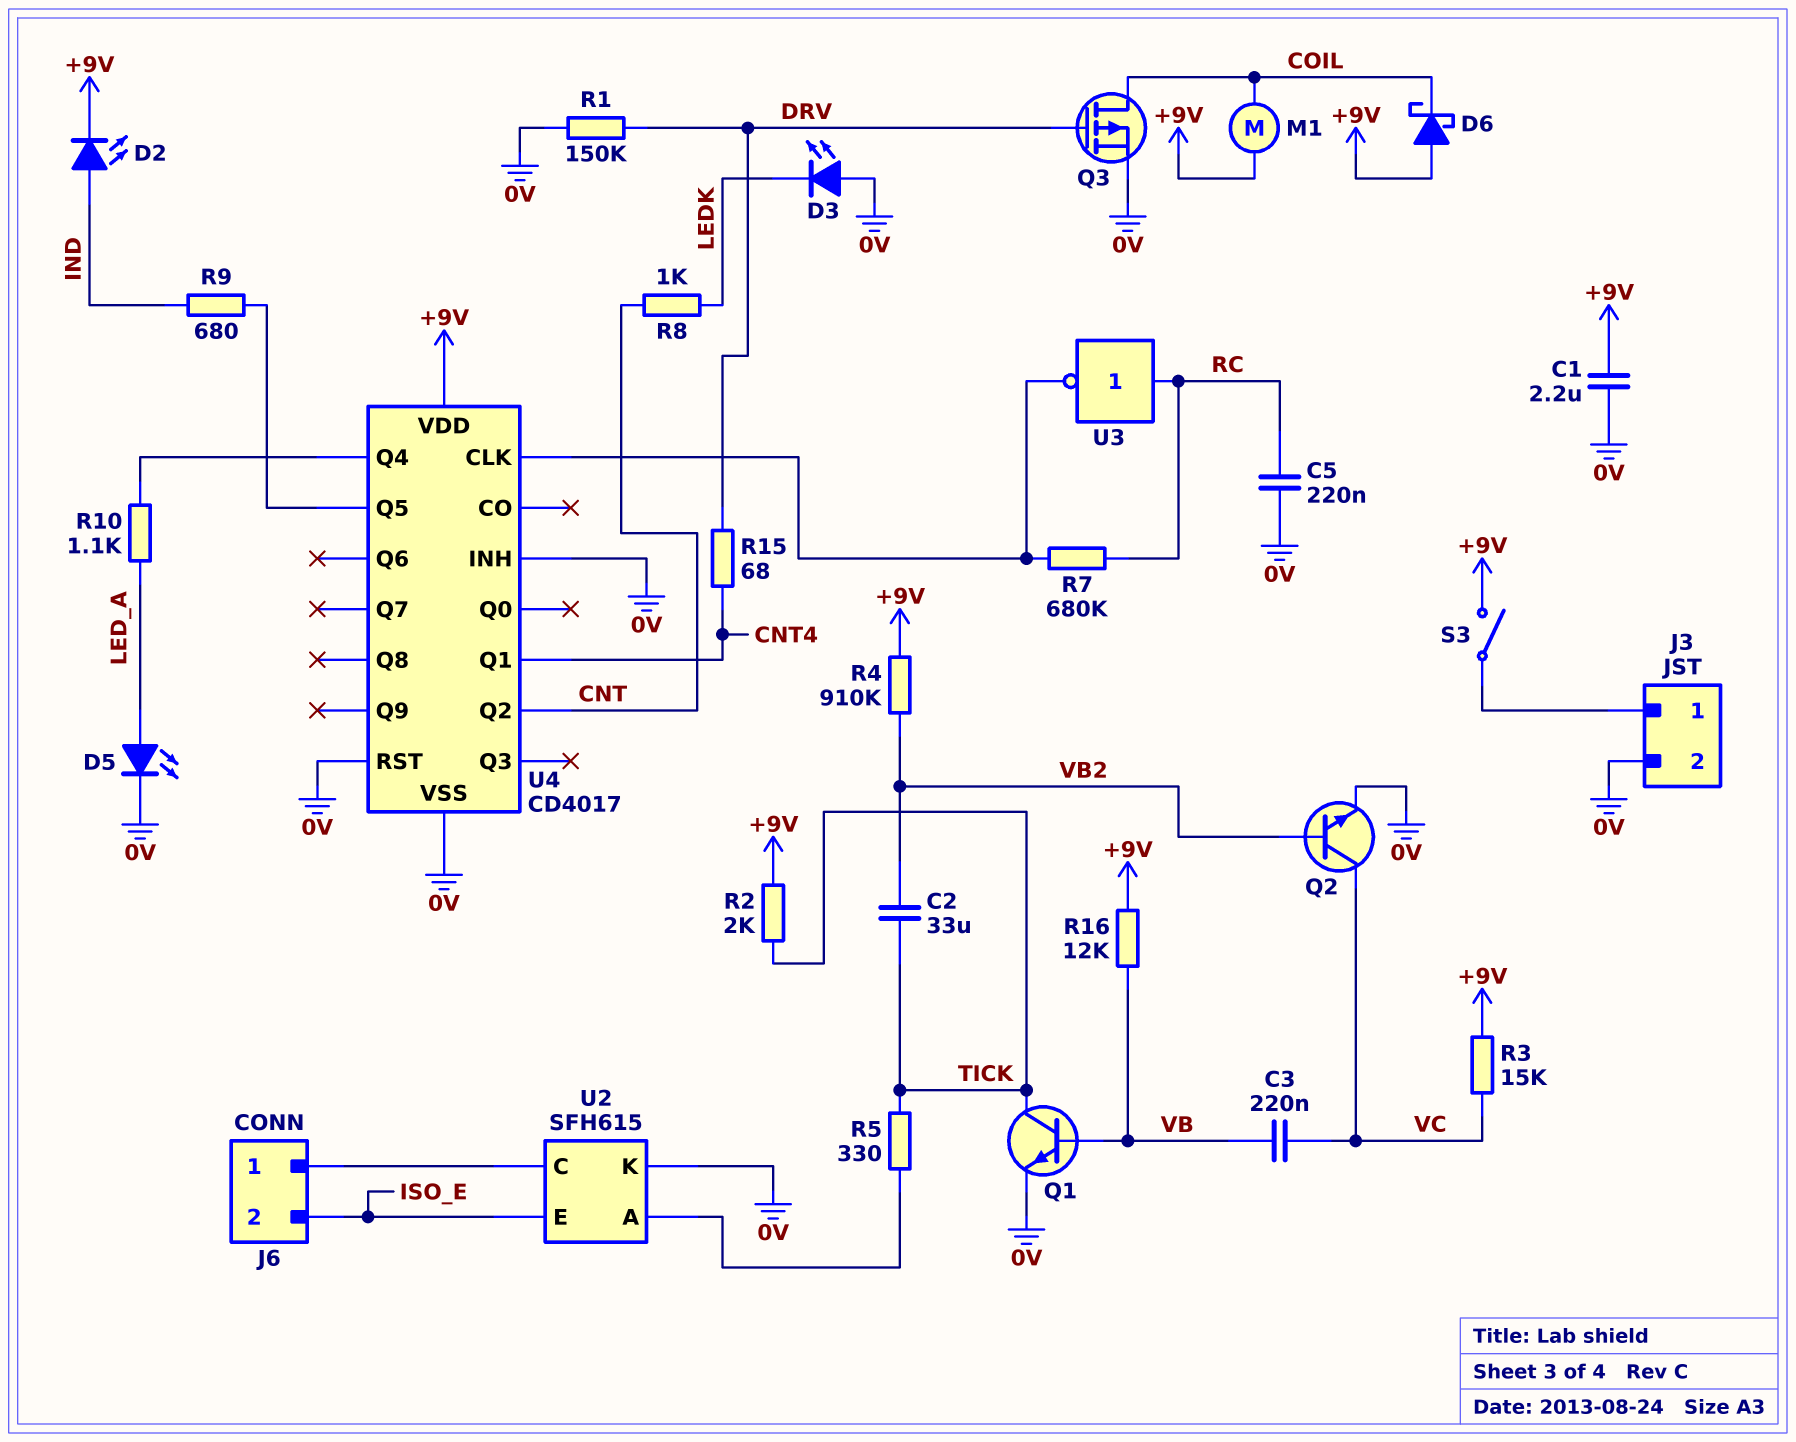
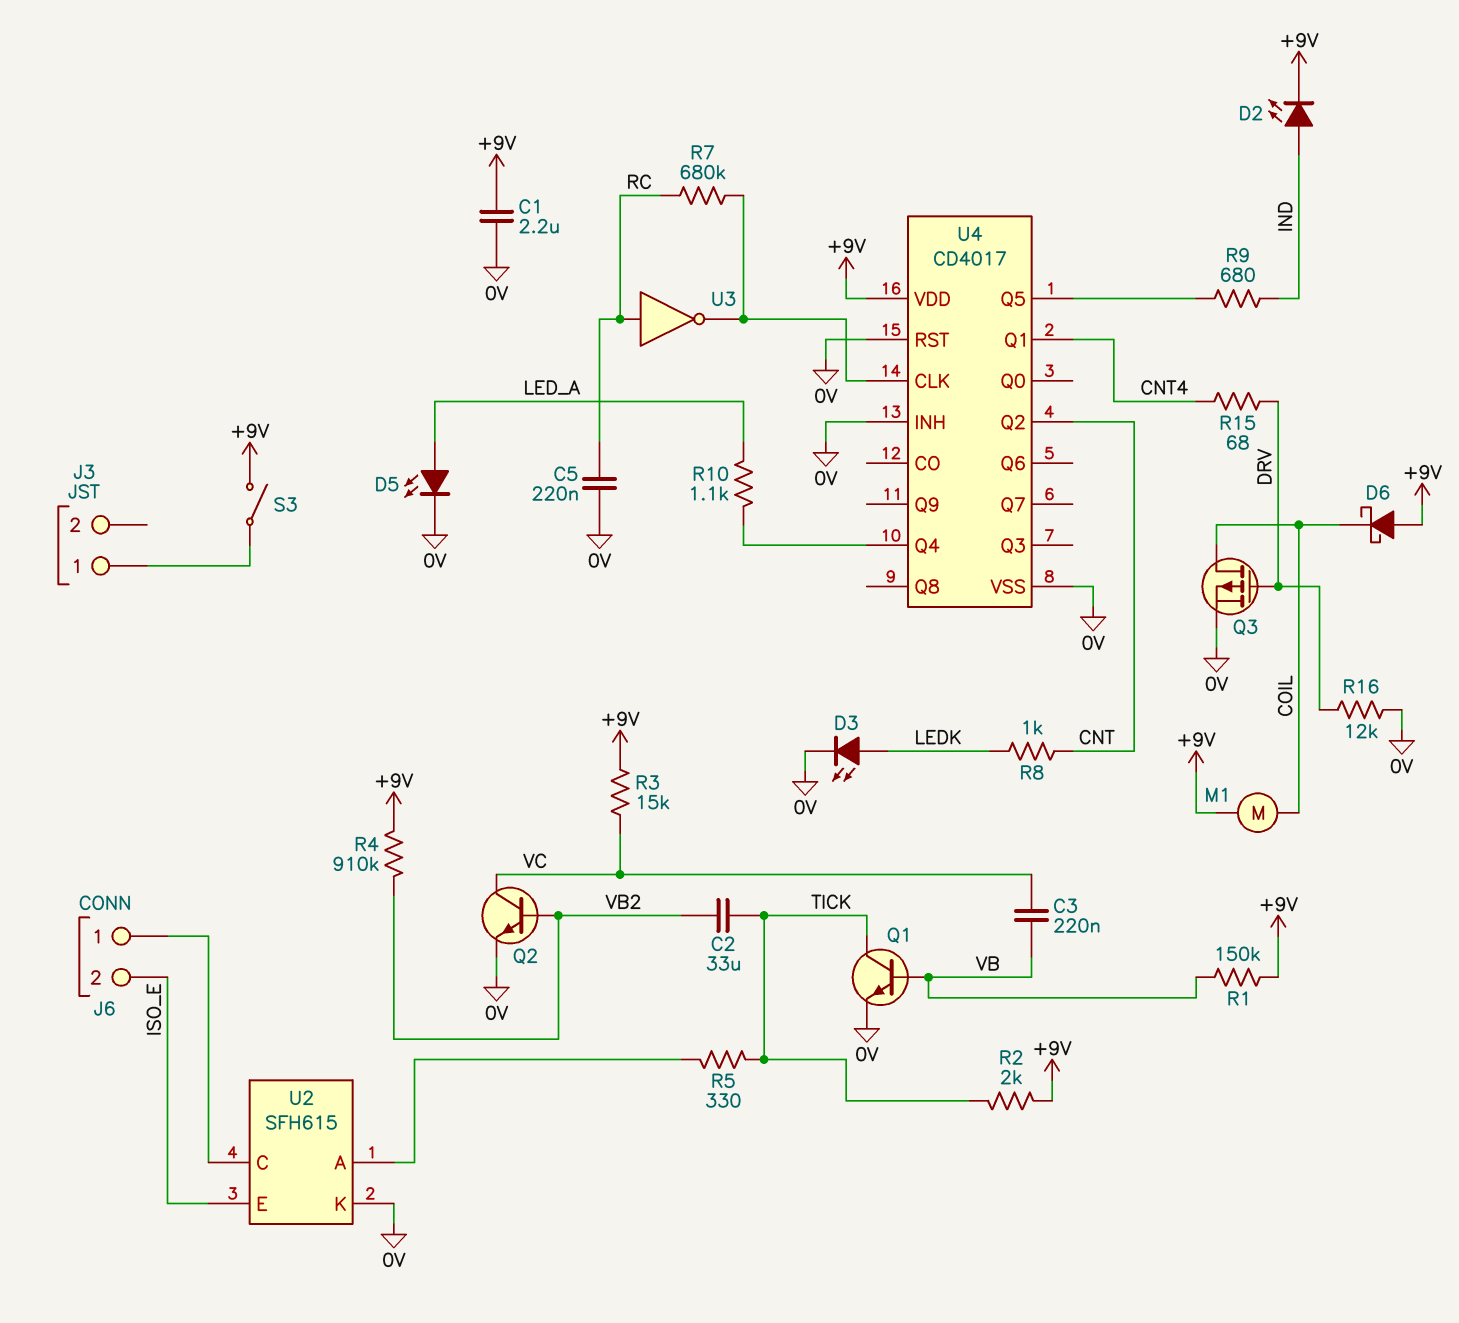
D3: LED (A 0V, K LEDK) -> LED (A LEDK, K 0V)
J3 pin 2: 0V -> none
R1: 150k (0V, DRV) -> 150k (+9V, VB)
R16: 12k (+9V, VB) -> 12k (0V, DRV)

